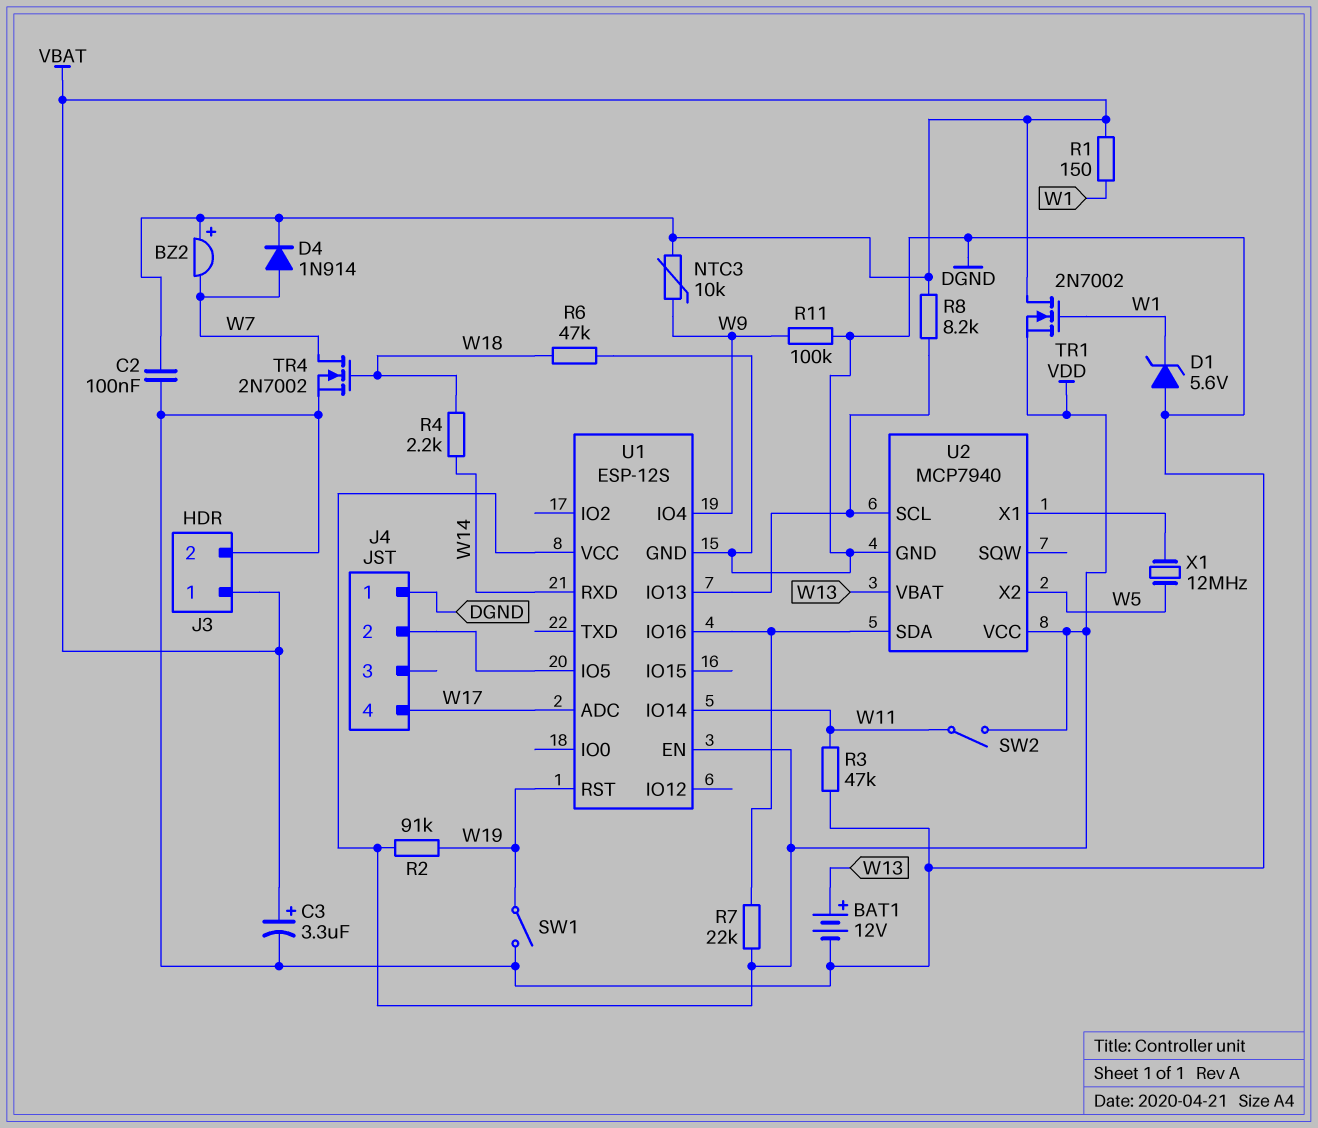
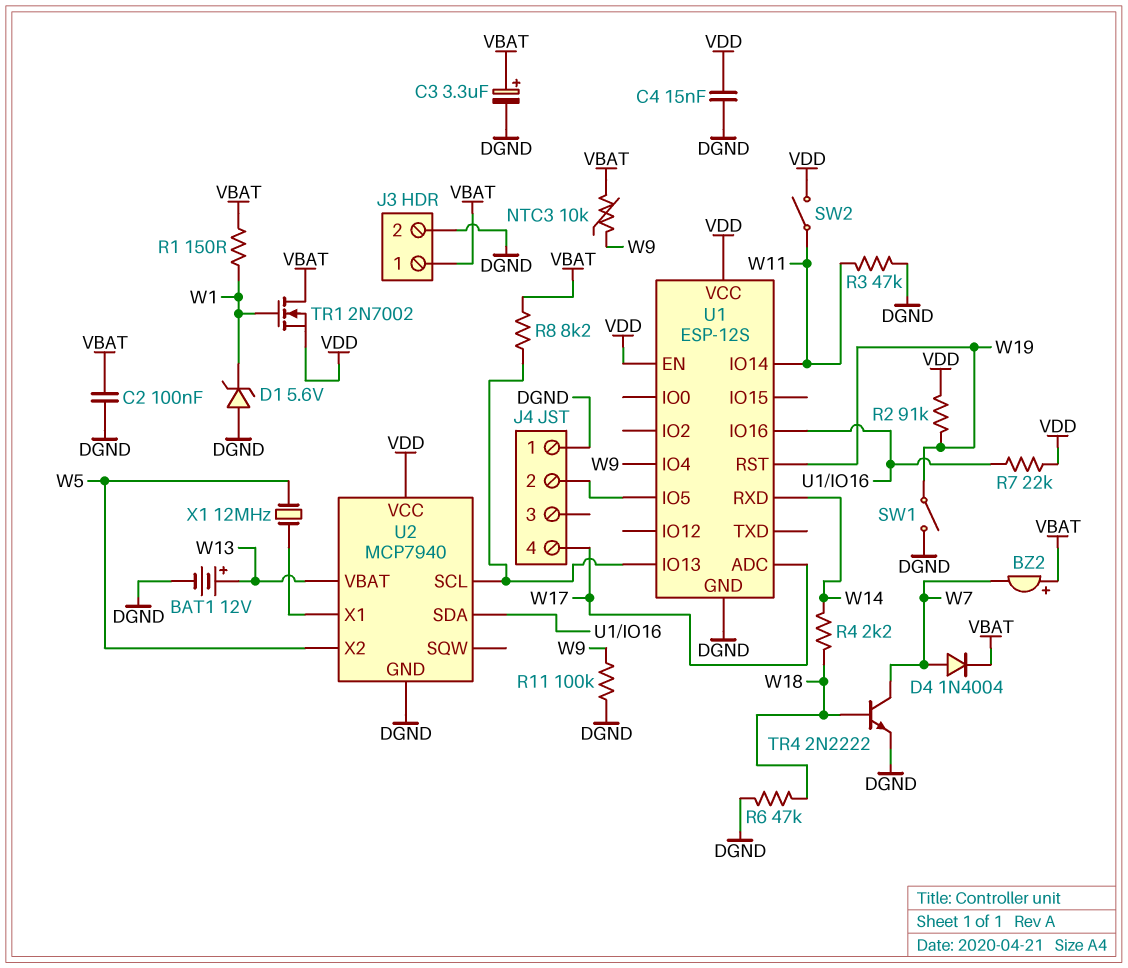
C4: none -> 15nF (DGND, VDD)
D4: diode 1N914 (A W7, K VBAT) -> diode 1N4004 (A W7, K VBAT)
TR4: NMOS 2N7002 (G W18, D W7, S DGND) -> NPN 2N2222 (B W18, C W7, E DGND)

